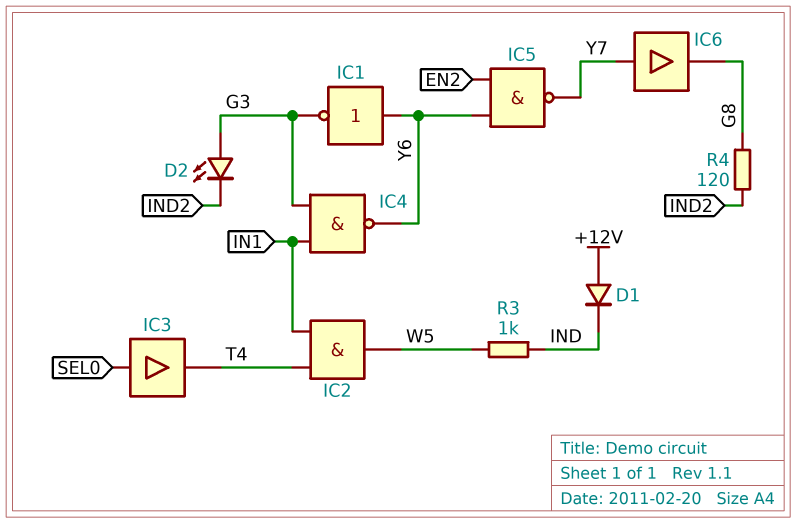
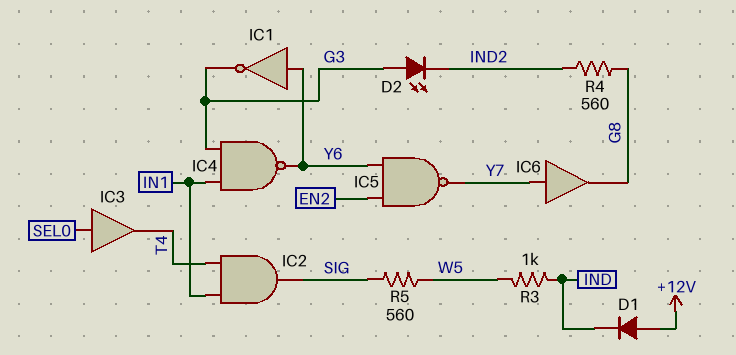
IC2: AND (in IN1, in T4, out W5) -> AND (in IN1, in T4, out SIG)
R4: 120 (G8, IND2) -> 560 (G8, IND2)
R5: none -> 560 (SIG, W5)

